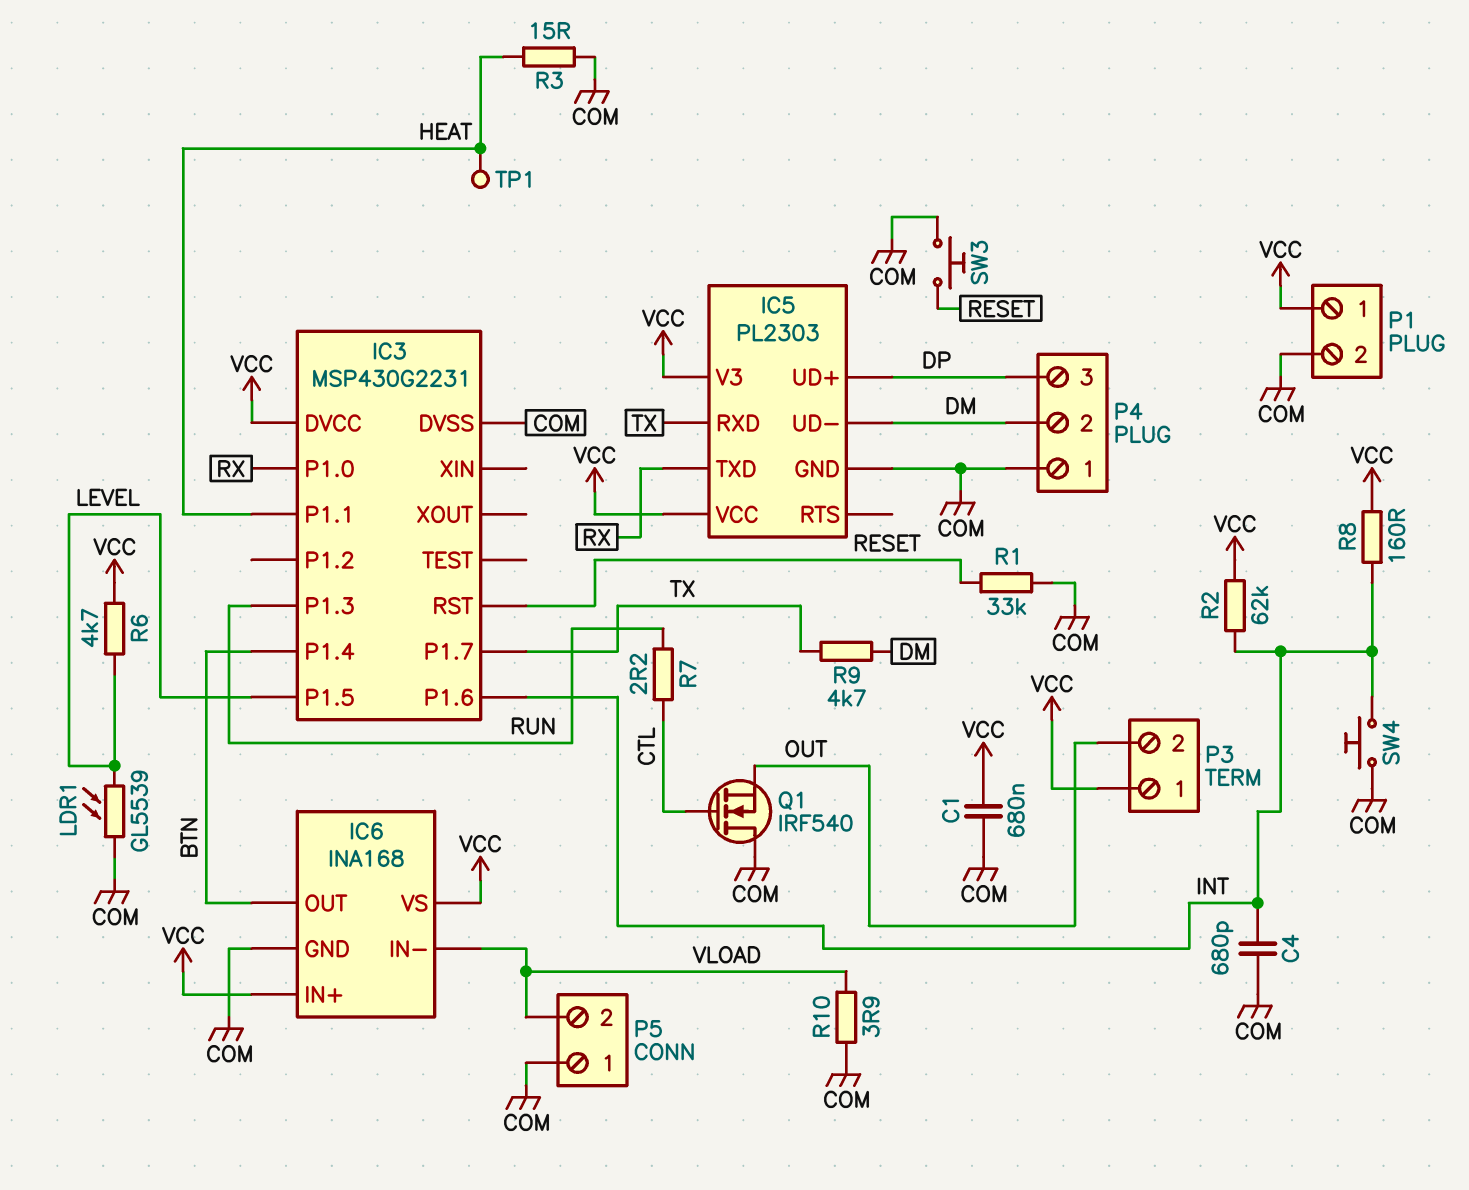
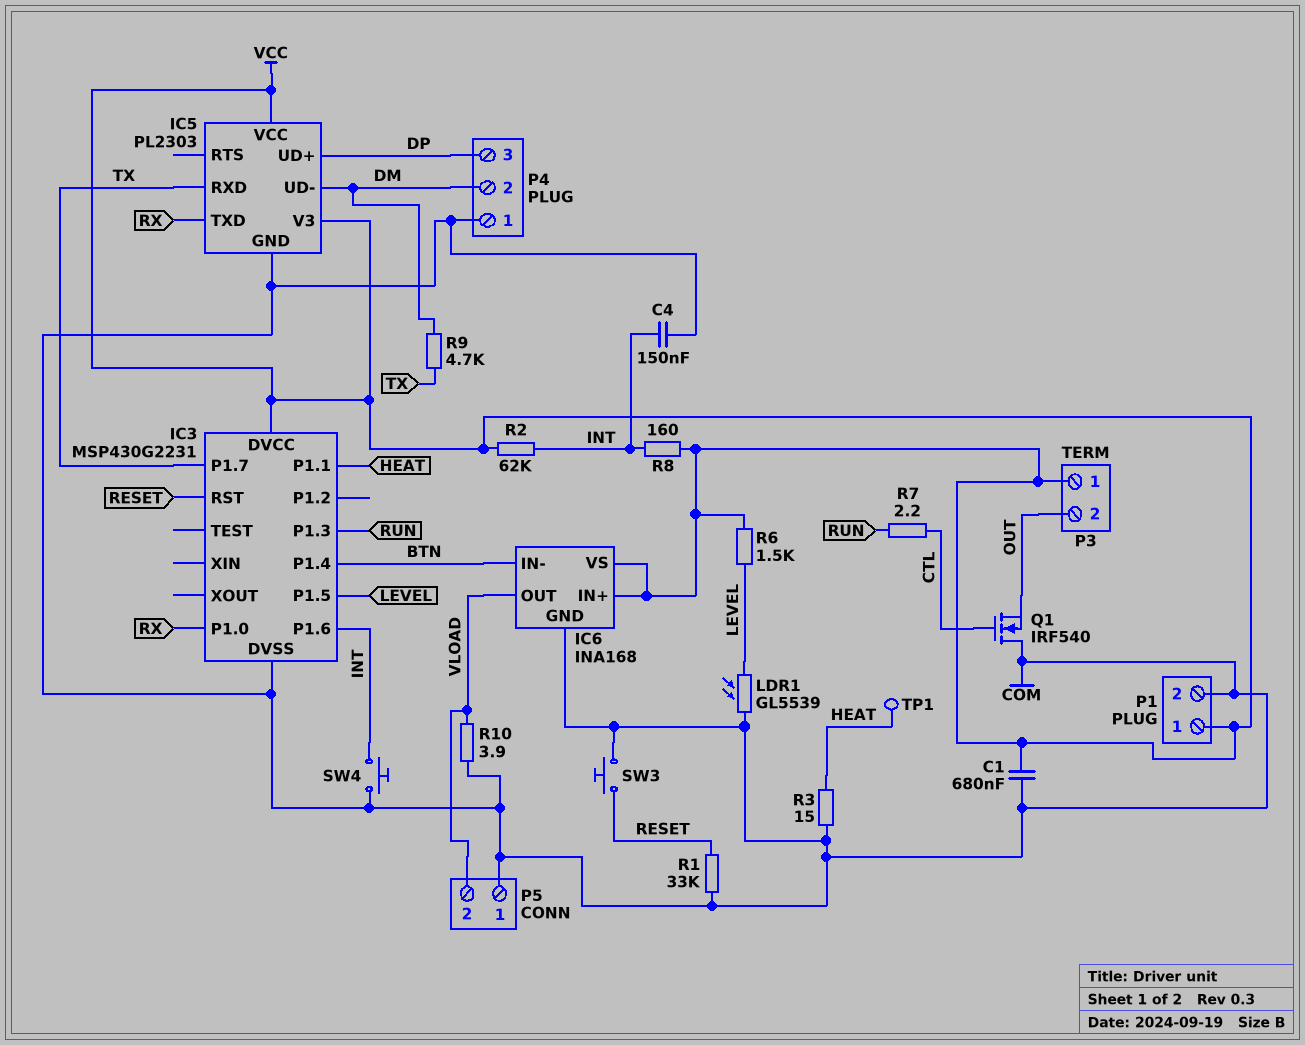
C4: 680pF (COM, INT) -> 150nF (COM, INT)
IC6 pin IN-: VLOAD -> BTN
IC6 pin OUT: BTN -> VLOAD
R6: 4.7k (LEVEL, VCC) -> 1.5k (LEVEL, VCC)

